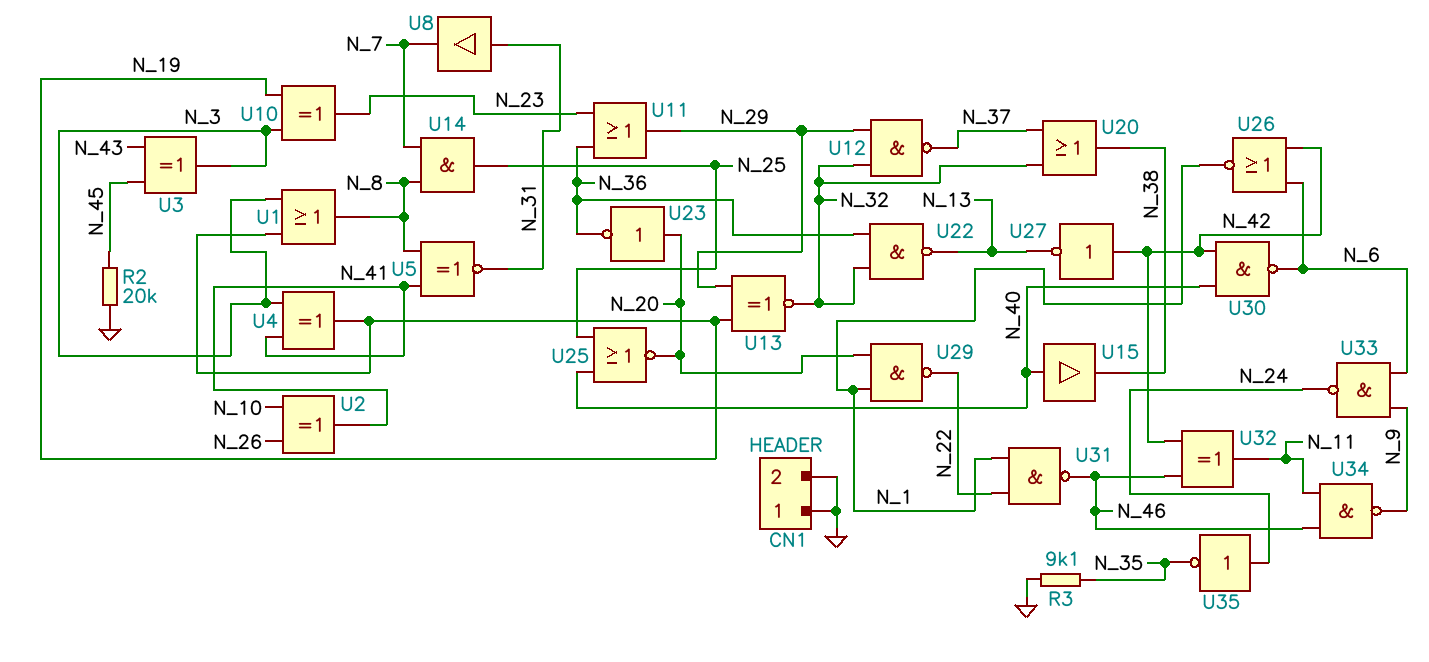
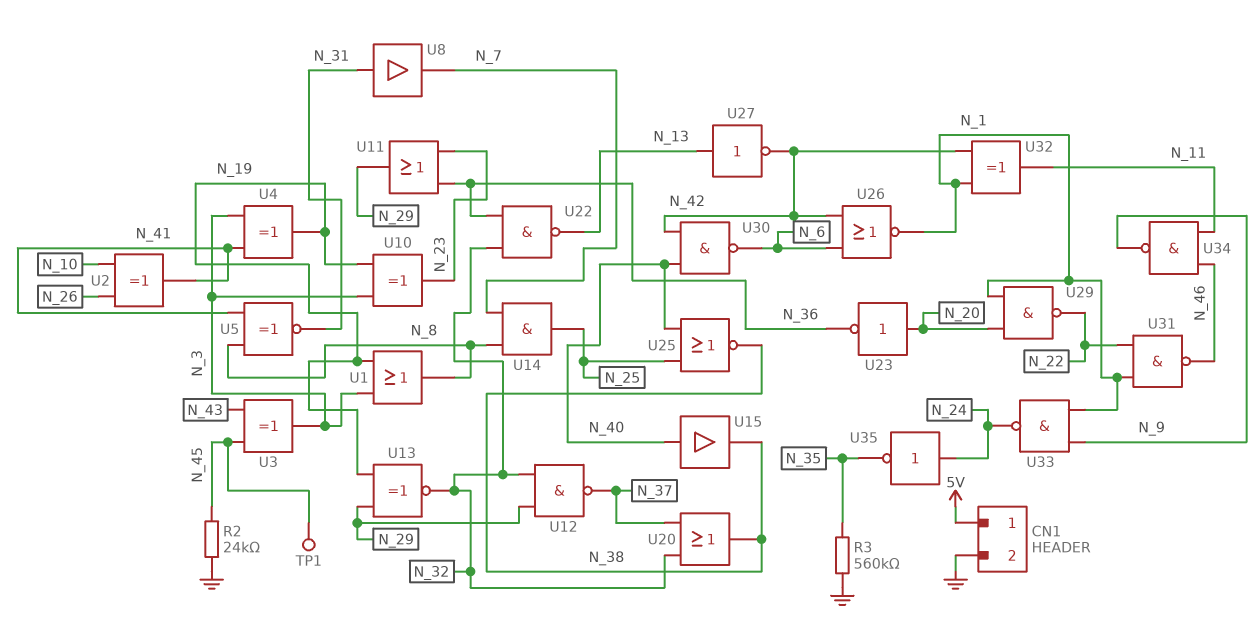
CN1 pin 1: GND -> 5V
R2: 20k (GND, N_45) -> 24k (GND, N_45)
R3: 9.1k (GND, N_35) -> 560k (GND, N_35)
TP1: none -> test point (N_45)
U25: NOR (in N_25, in N_40, out N_20) -> NOR (in N_25, in N_40, out N_38)
U27: NOT (in N_42, out N_13) -> NOT (in N_13, out N_42)
U32: XOR (in N_42, in N_46, out N_11) -> XOR (in N_1, in N_42, out N_11)
U33: NAND (in N_6, in N_9, out N_24) -> NAND (in N_1, in N_9, out N_24)

